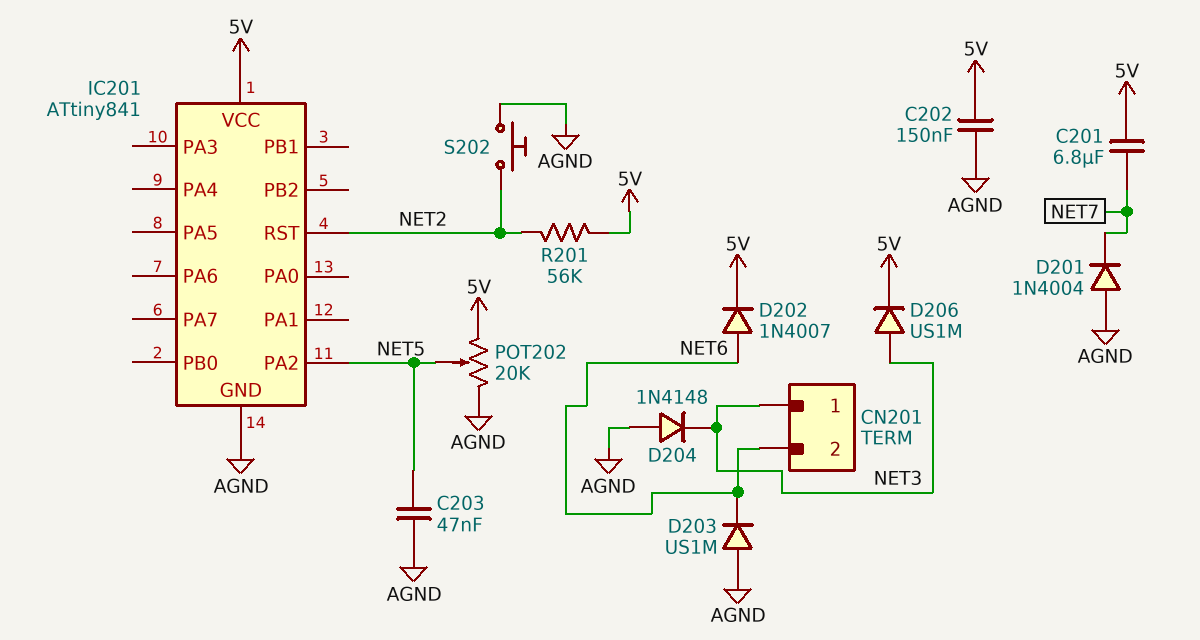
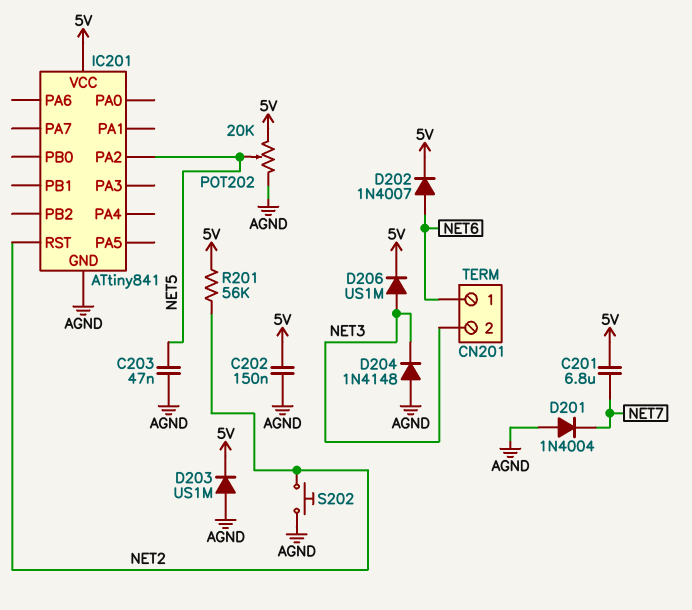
CN201 pin 1: NET3 -> NET6
CN201 pin 2: NET6 -> NET3
D203: diode US1M (A AGND, K NET6) -> diode US1M (A AGND, K 5V)

